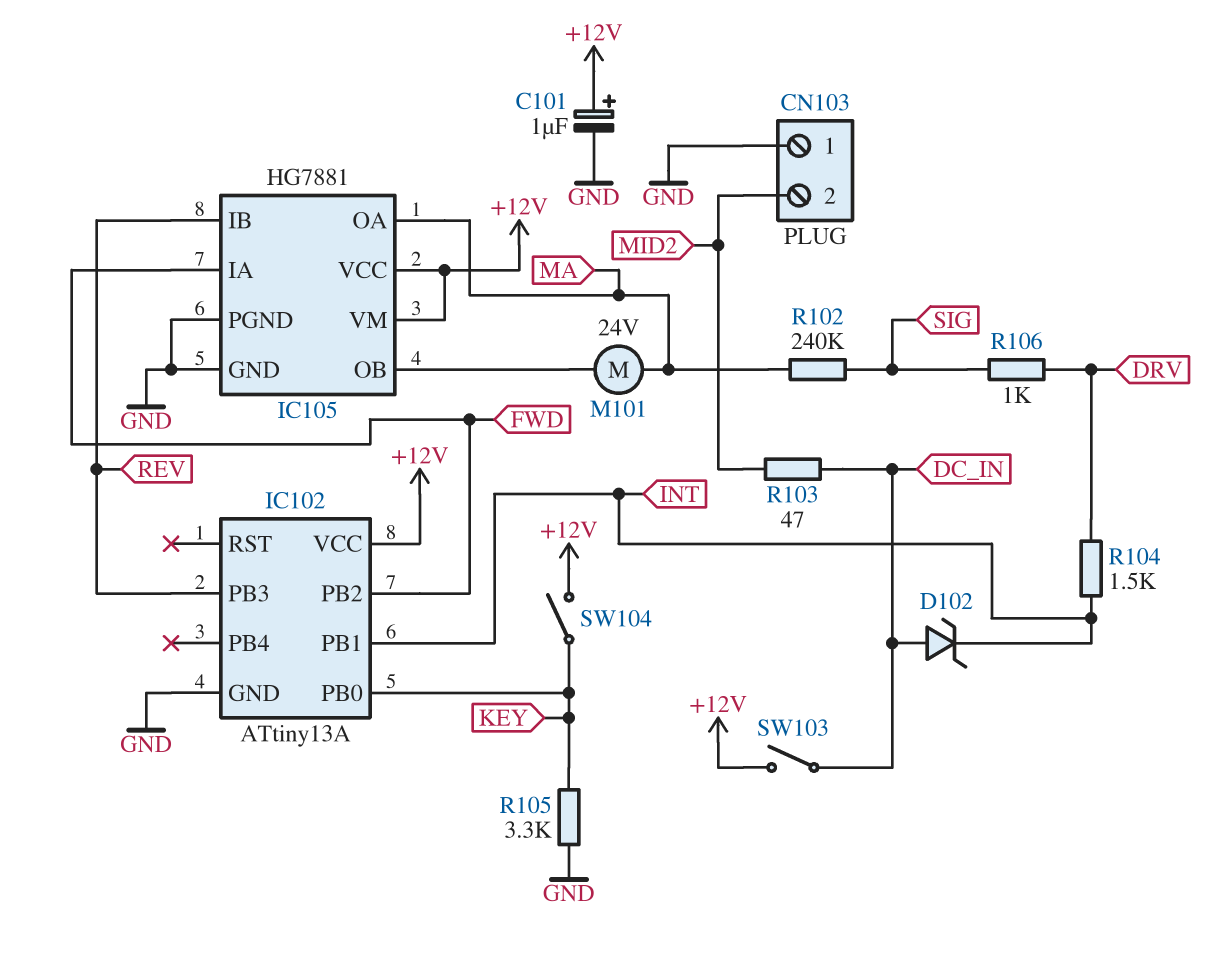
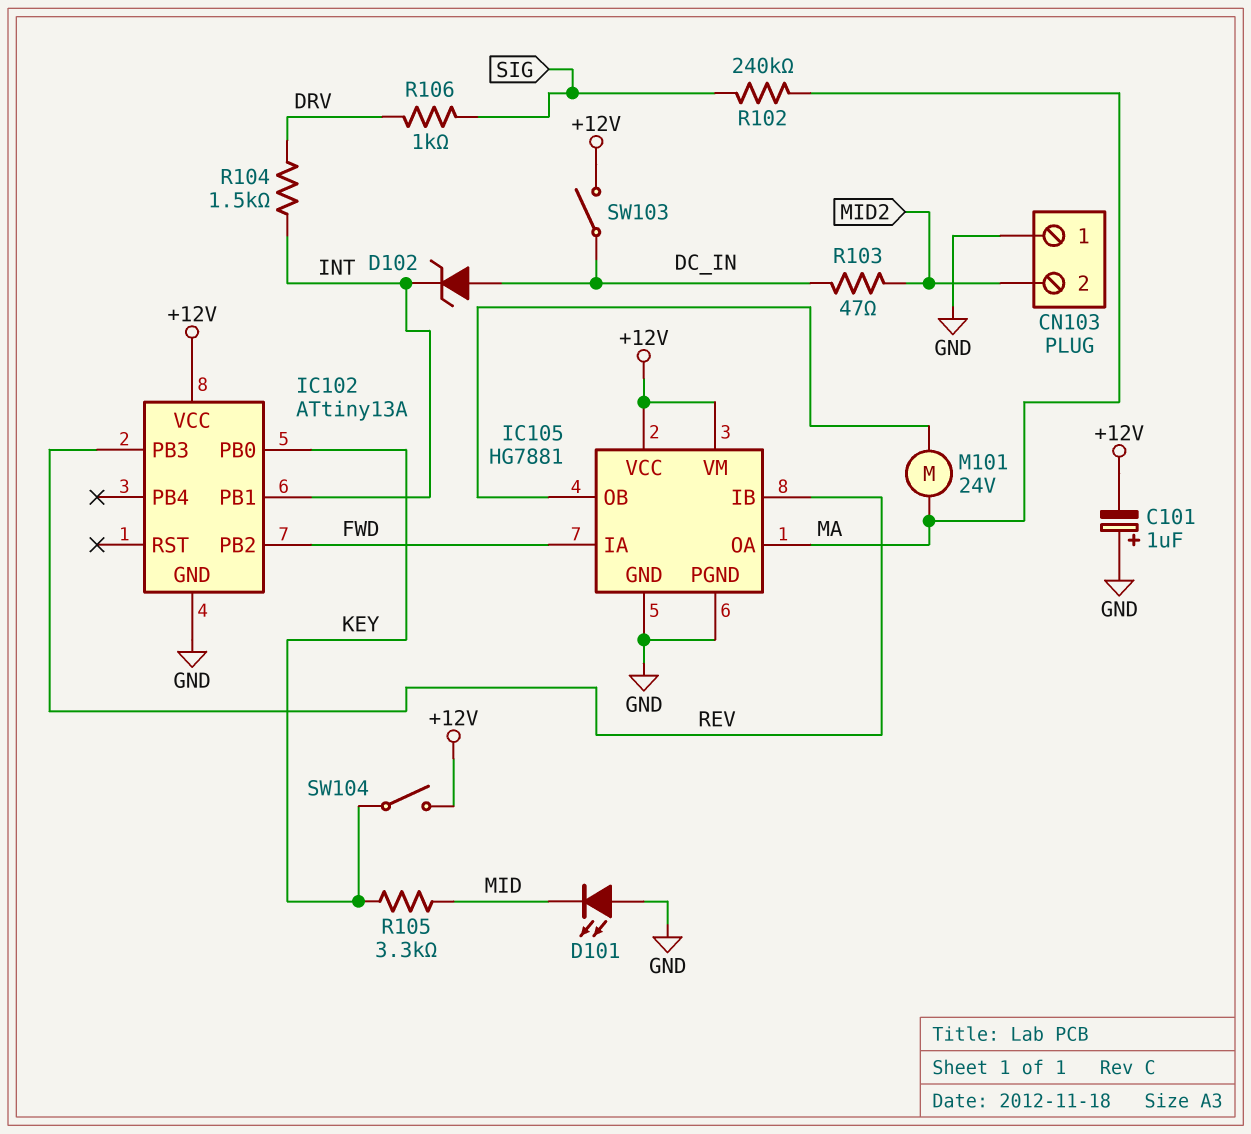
C101: 1uF (plus +12V, minus GND) -> 1uF (plus GND, minus +12V)
D101: none -> LED (A GND, K MID)
R105: 3.3k (GND, KEY) -> 3.3k (KEY, MID)

